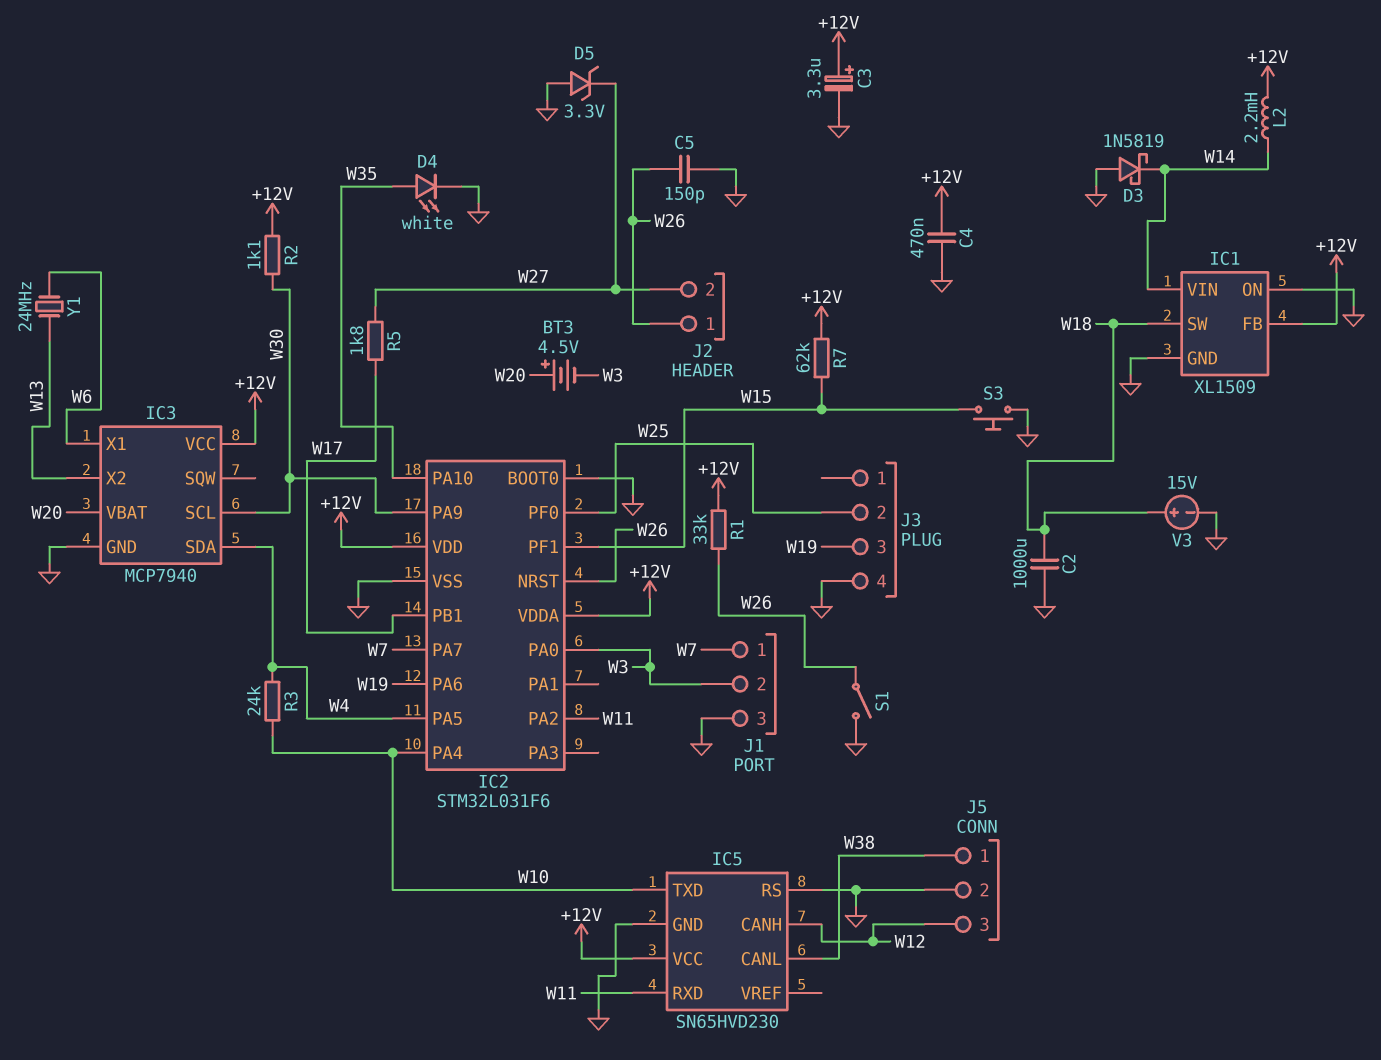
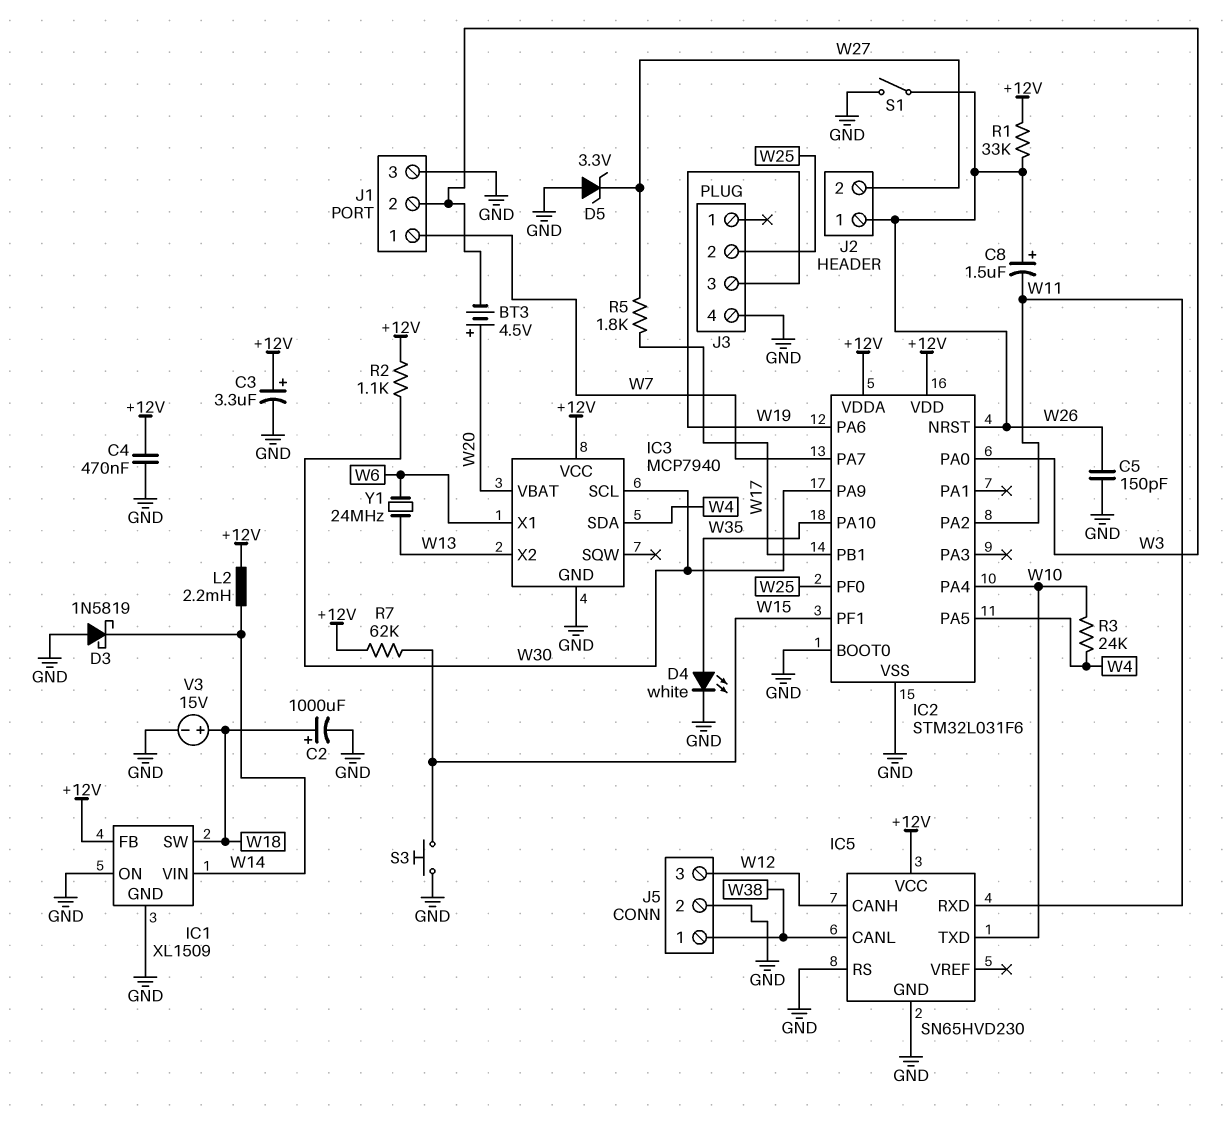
C2: 1000uF (GND, W18) -> 1000uF (plus W18, minus GND)
C8: none -> 1.5uF (plus W26, minus W11)

